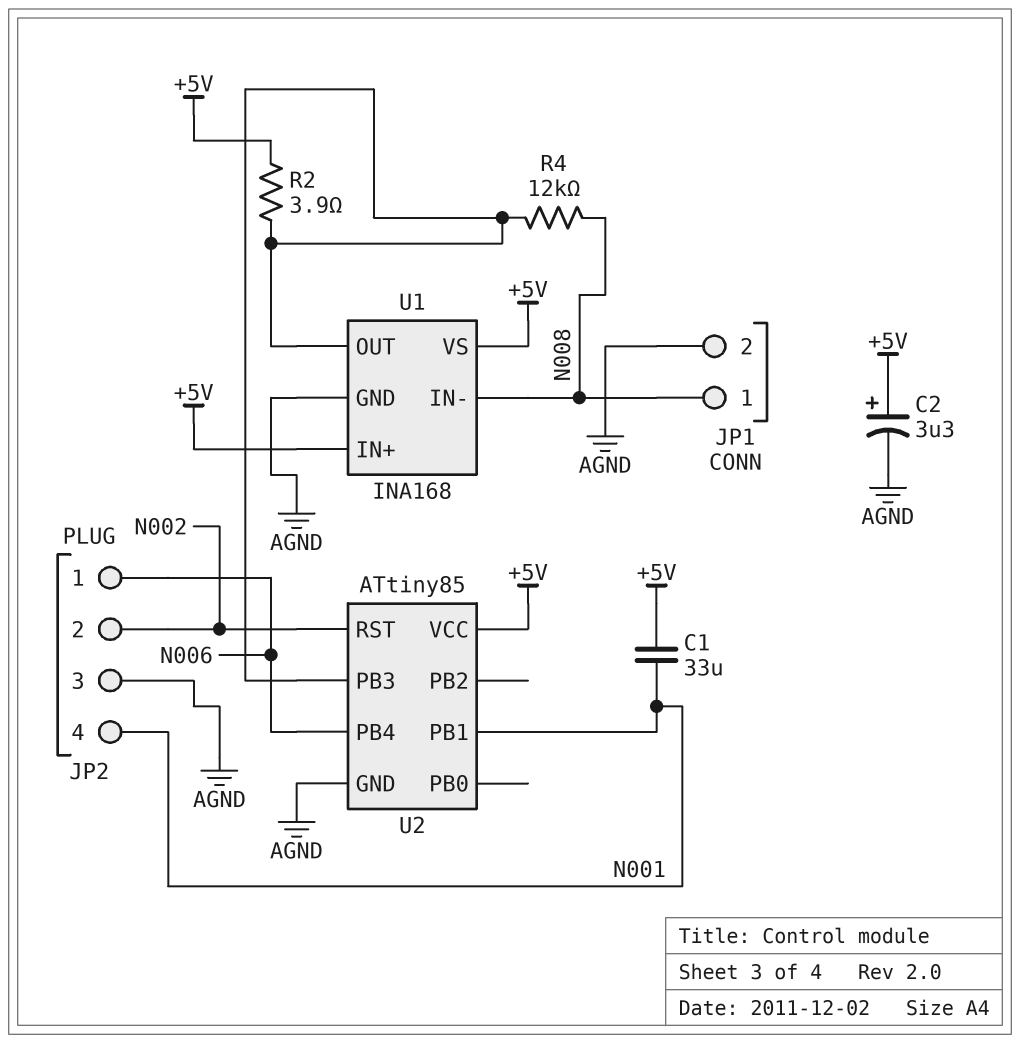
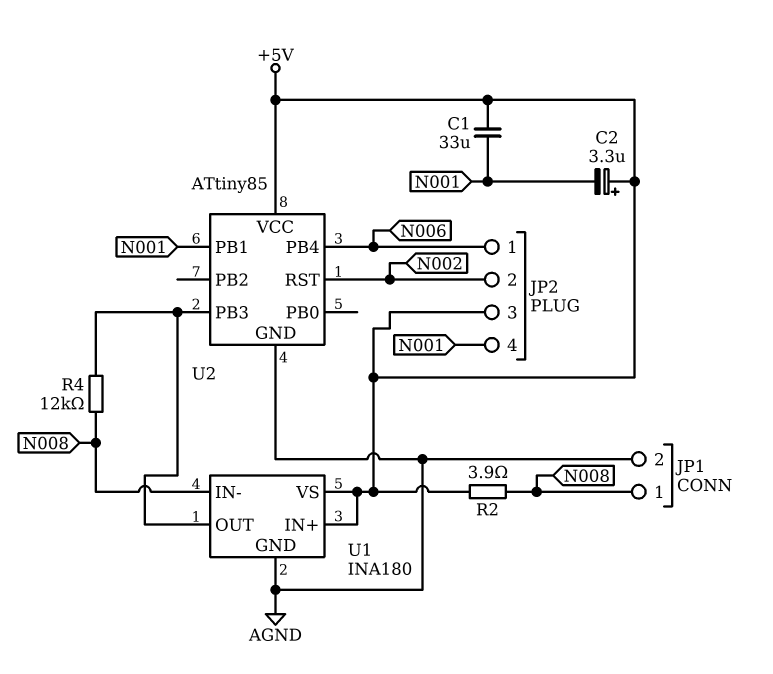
C2: 3.3uF (plus +5V, minus AGND) -> 3.3uF (plus +5V, minus N001)
JP2 pin 3: AGND -> +5V
R2: 3.9 (+5V, U1/OUT) -> 3.9 (+5V, N008)
U1: INA168 -> INA180

